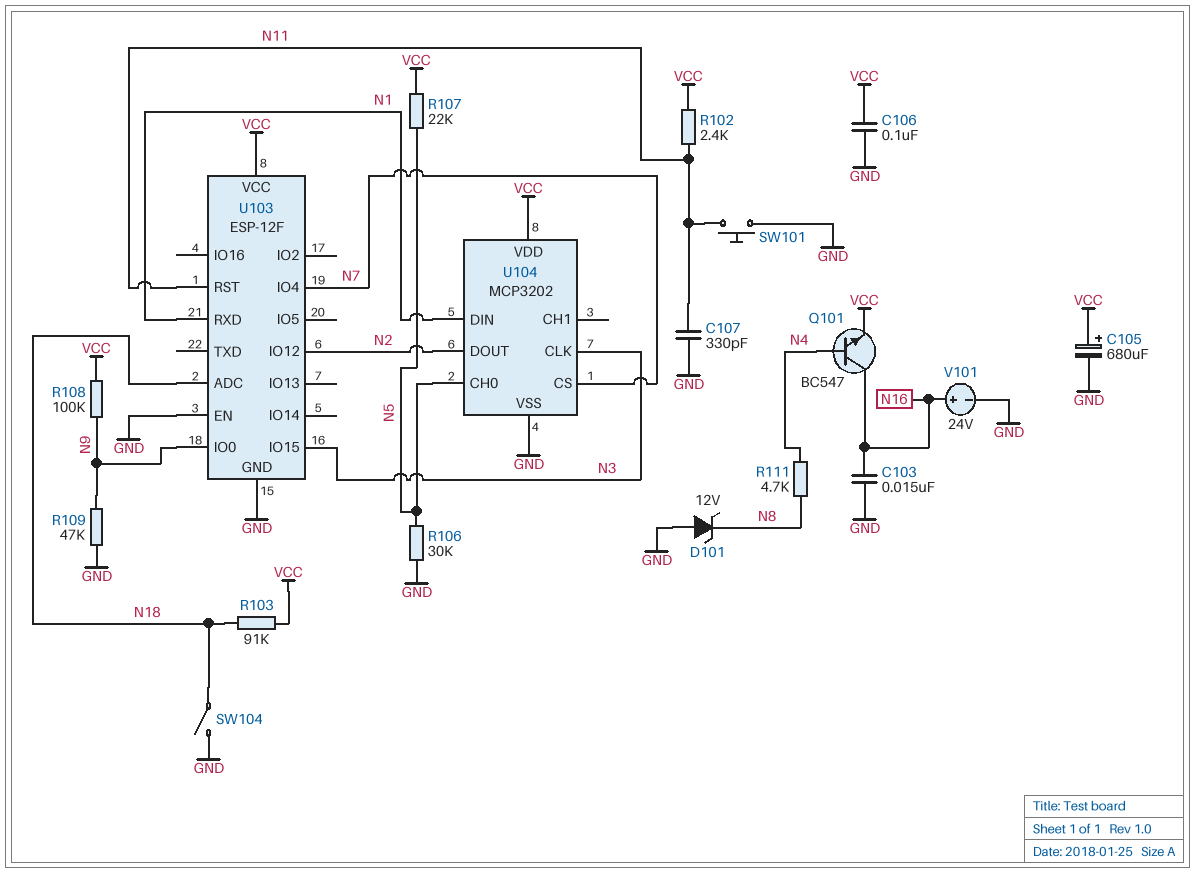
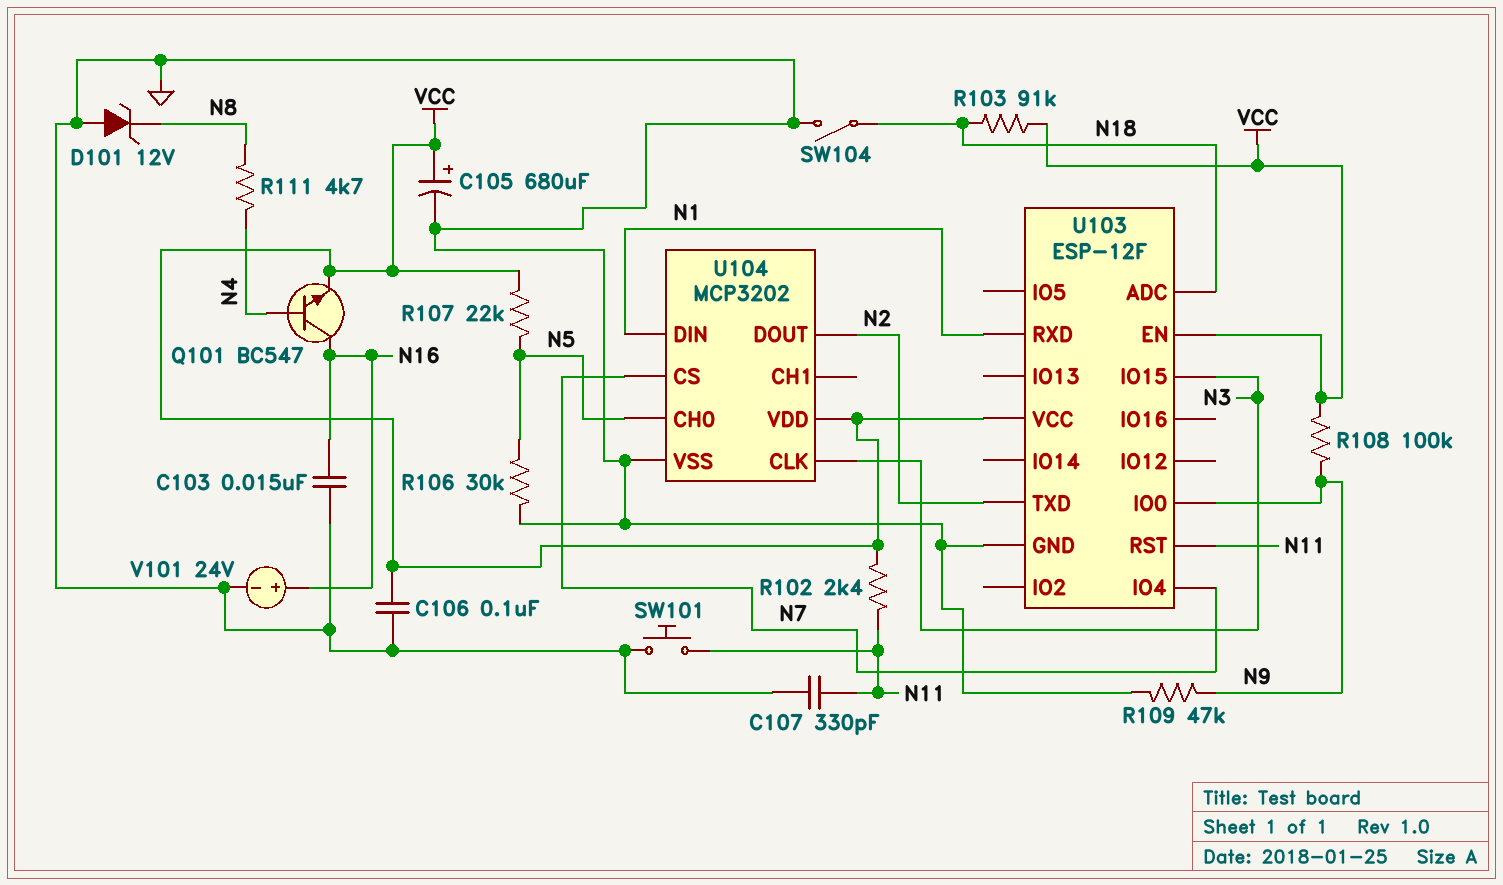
U103 pin EN: GND -> VCC
U103 pin IO12: N2 -> none
U103 pin TXD: none -> N2

